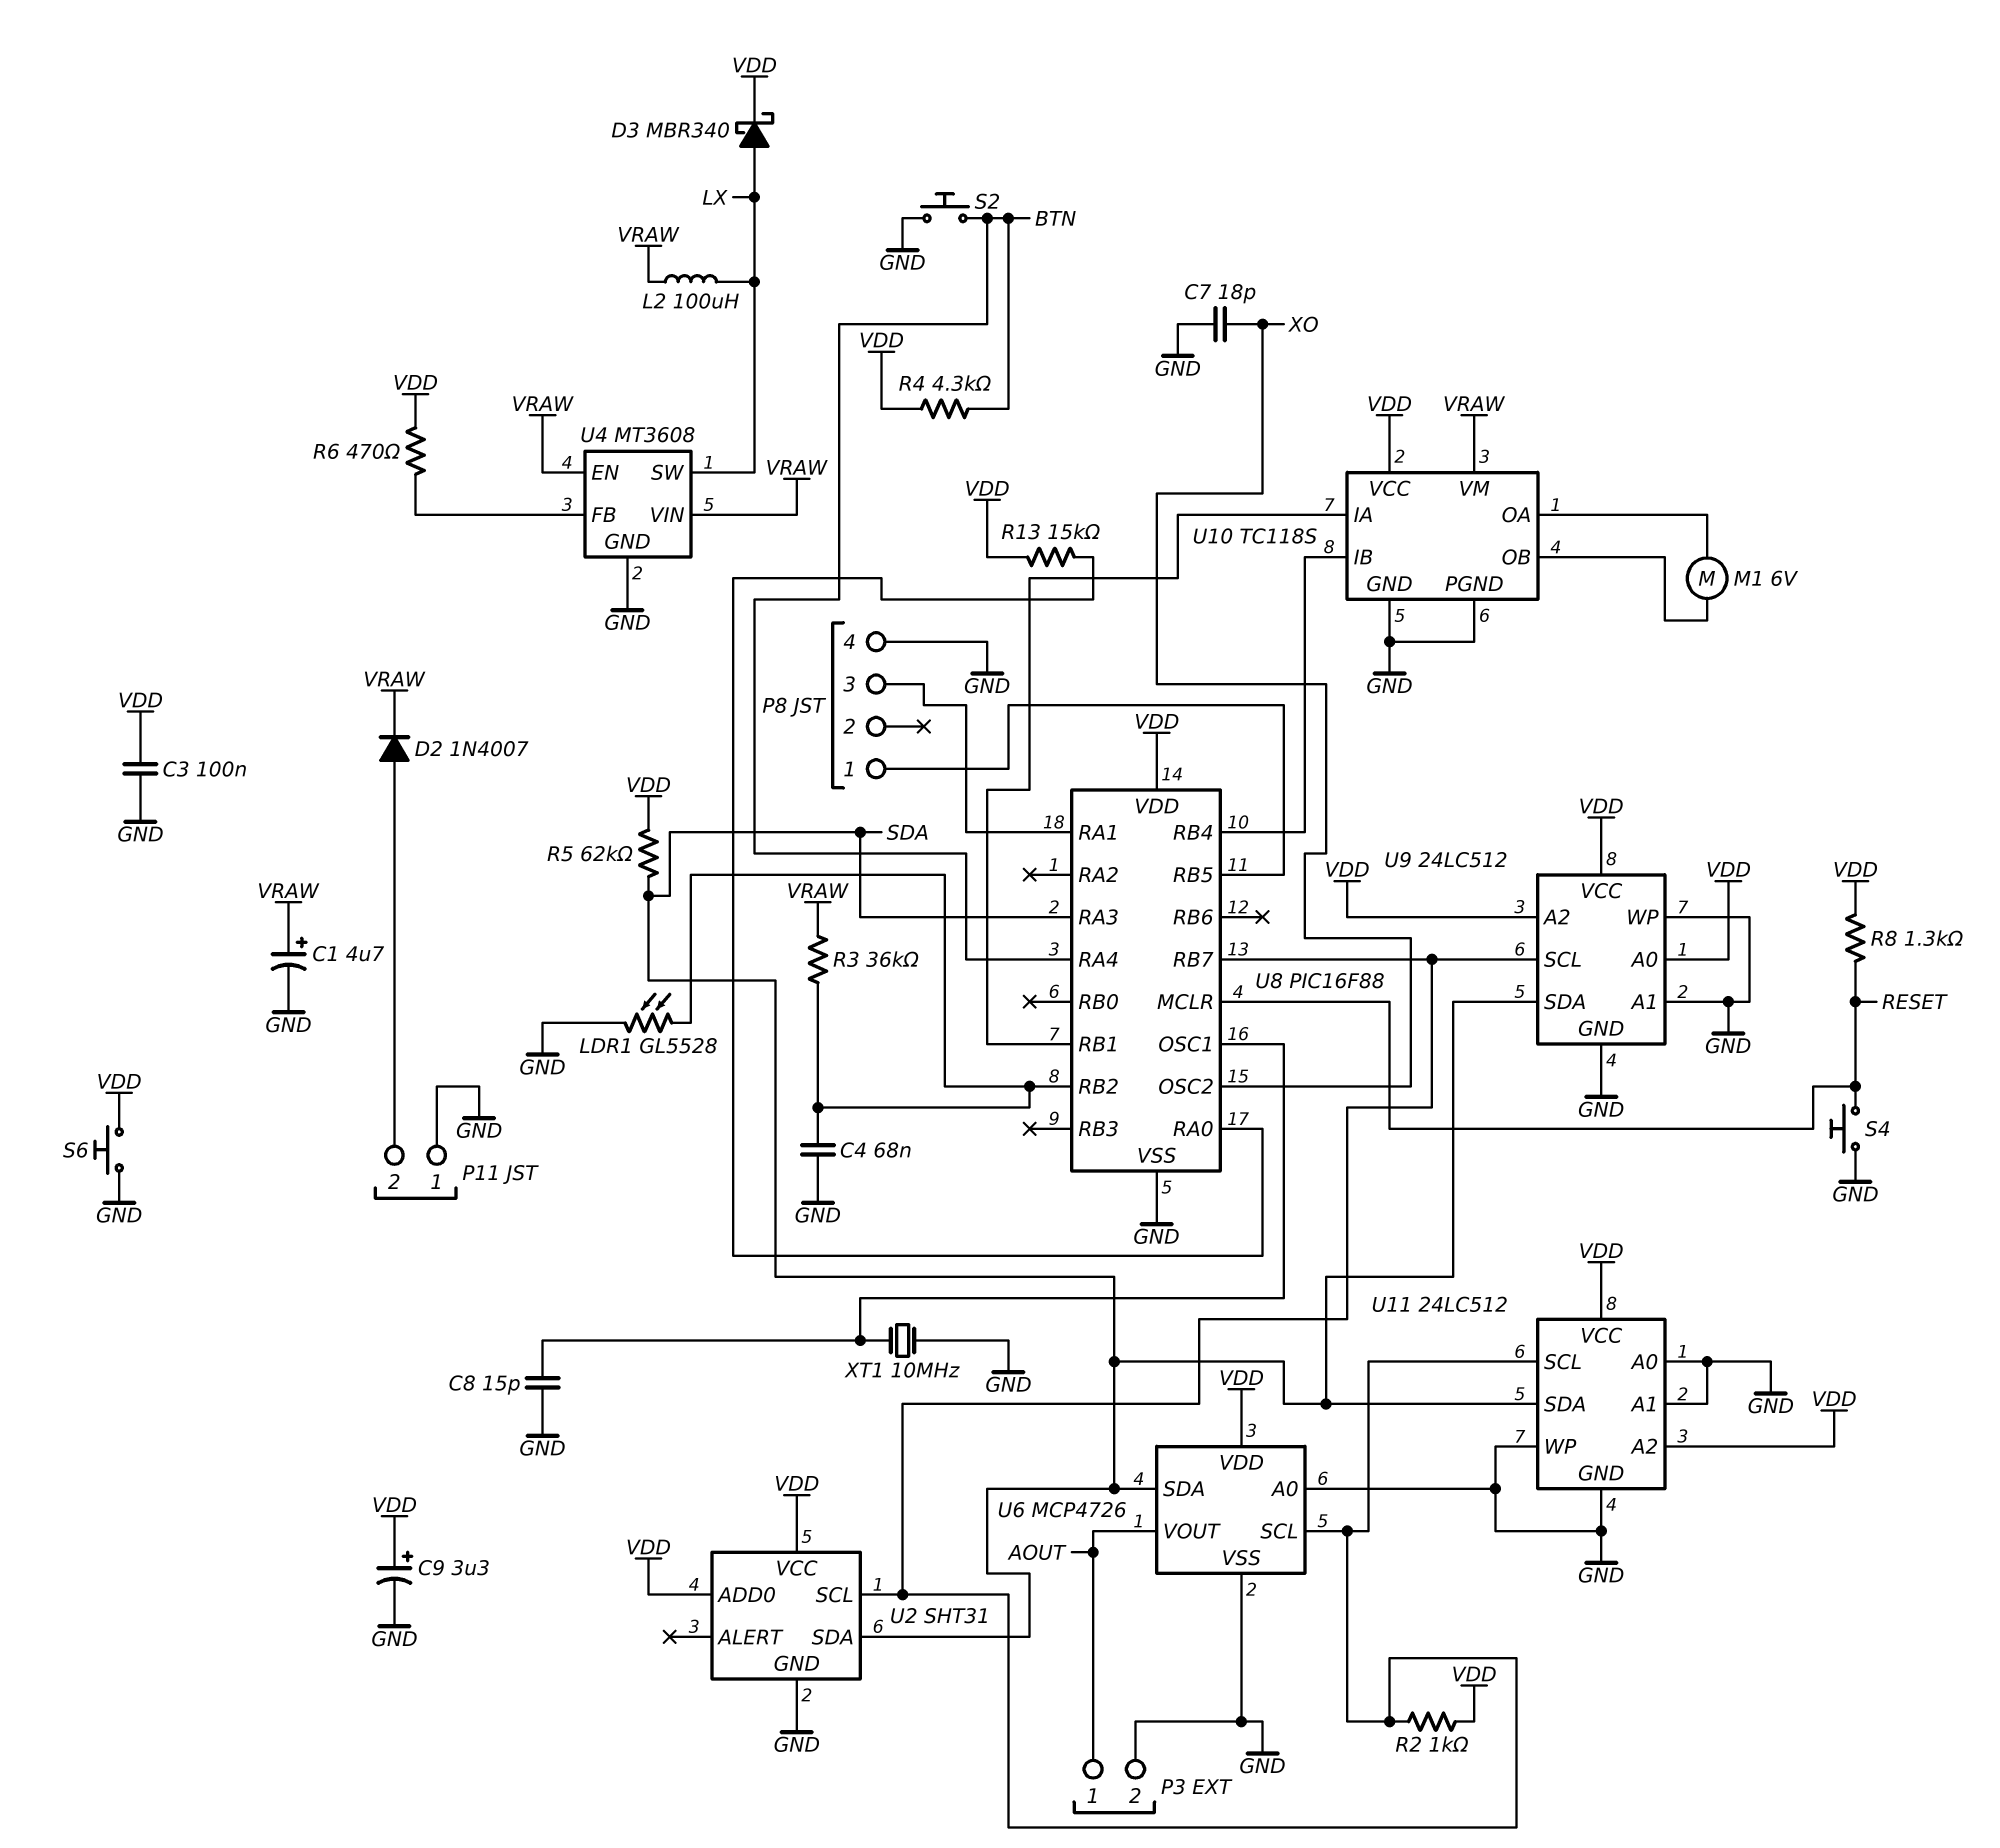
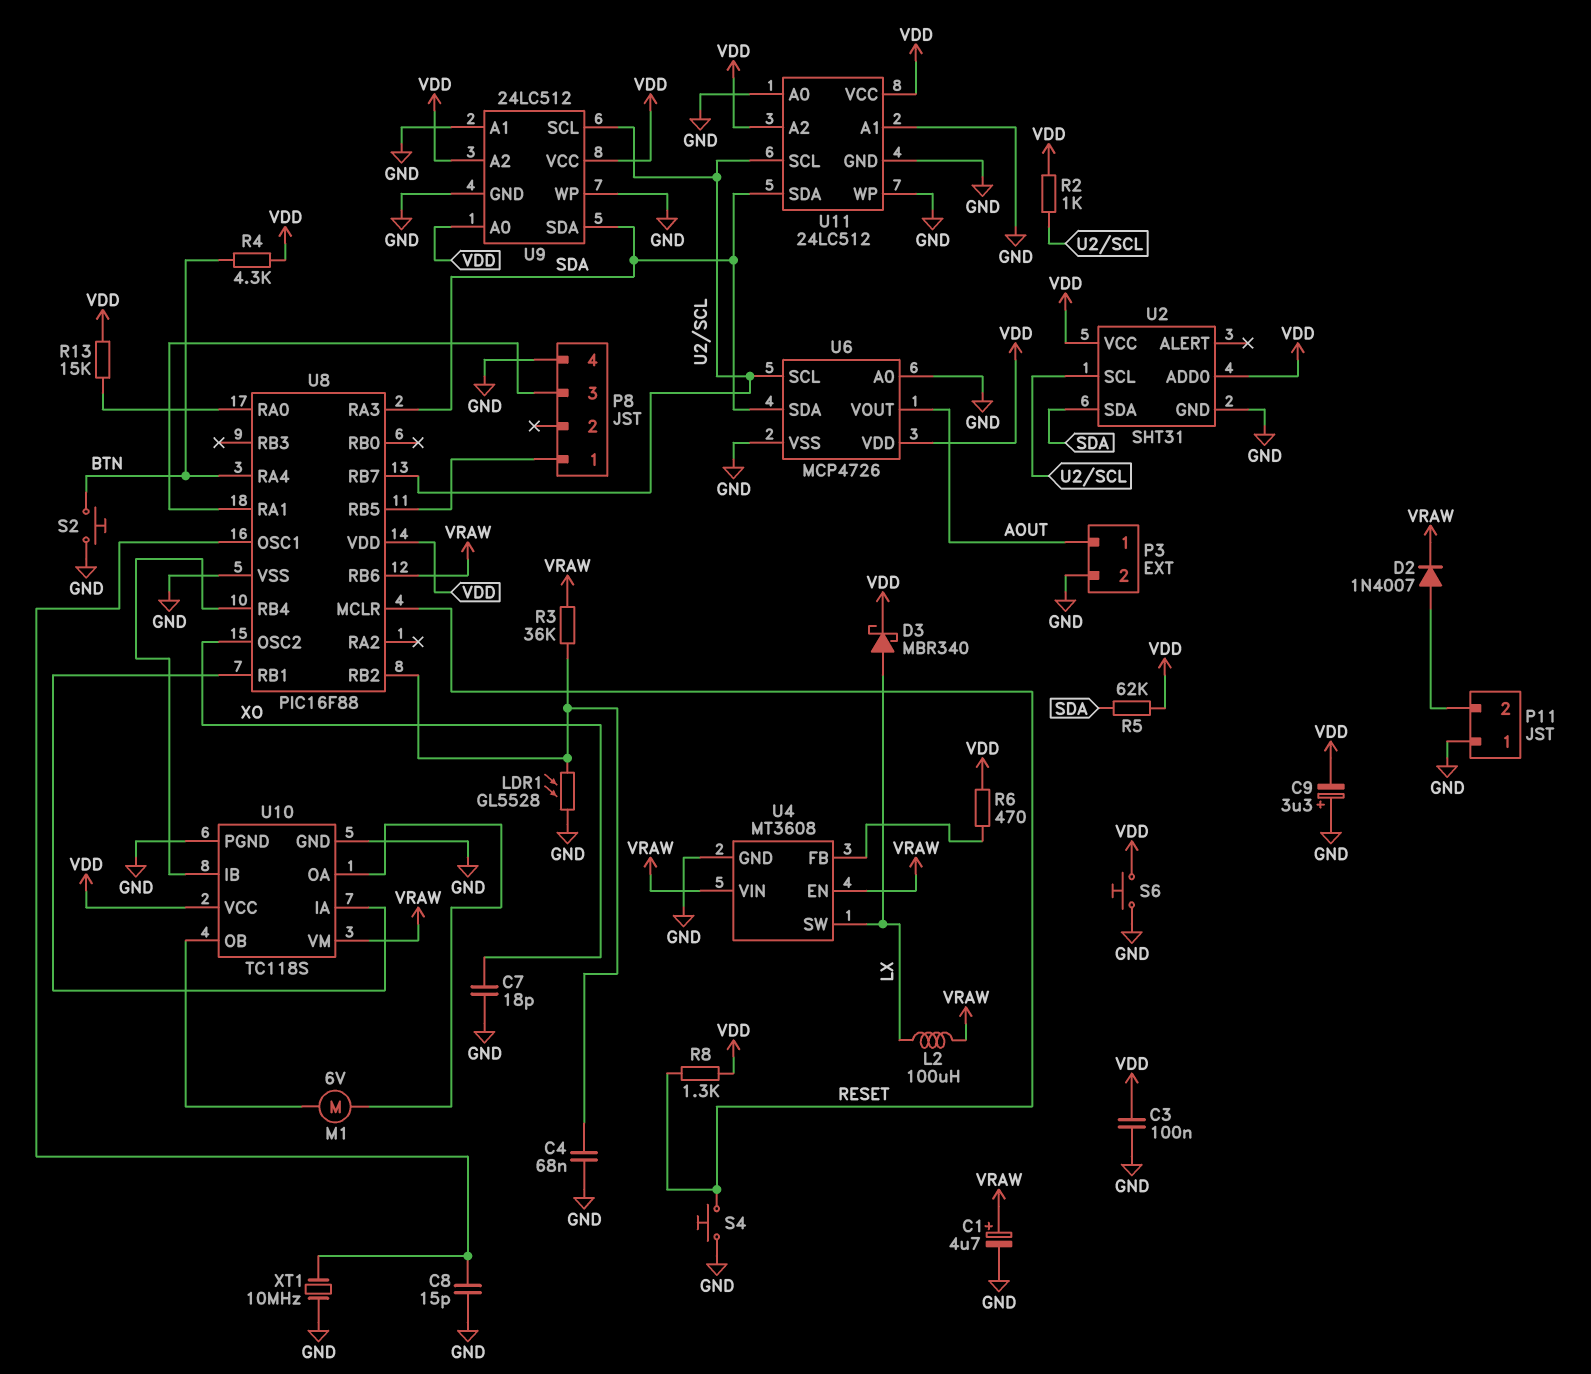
C9: 3.3uF (plus VDD, minus GND) -> 3.3uF (plus GND, minus VDD)
U8 pin RB6: none -> VRAW

